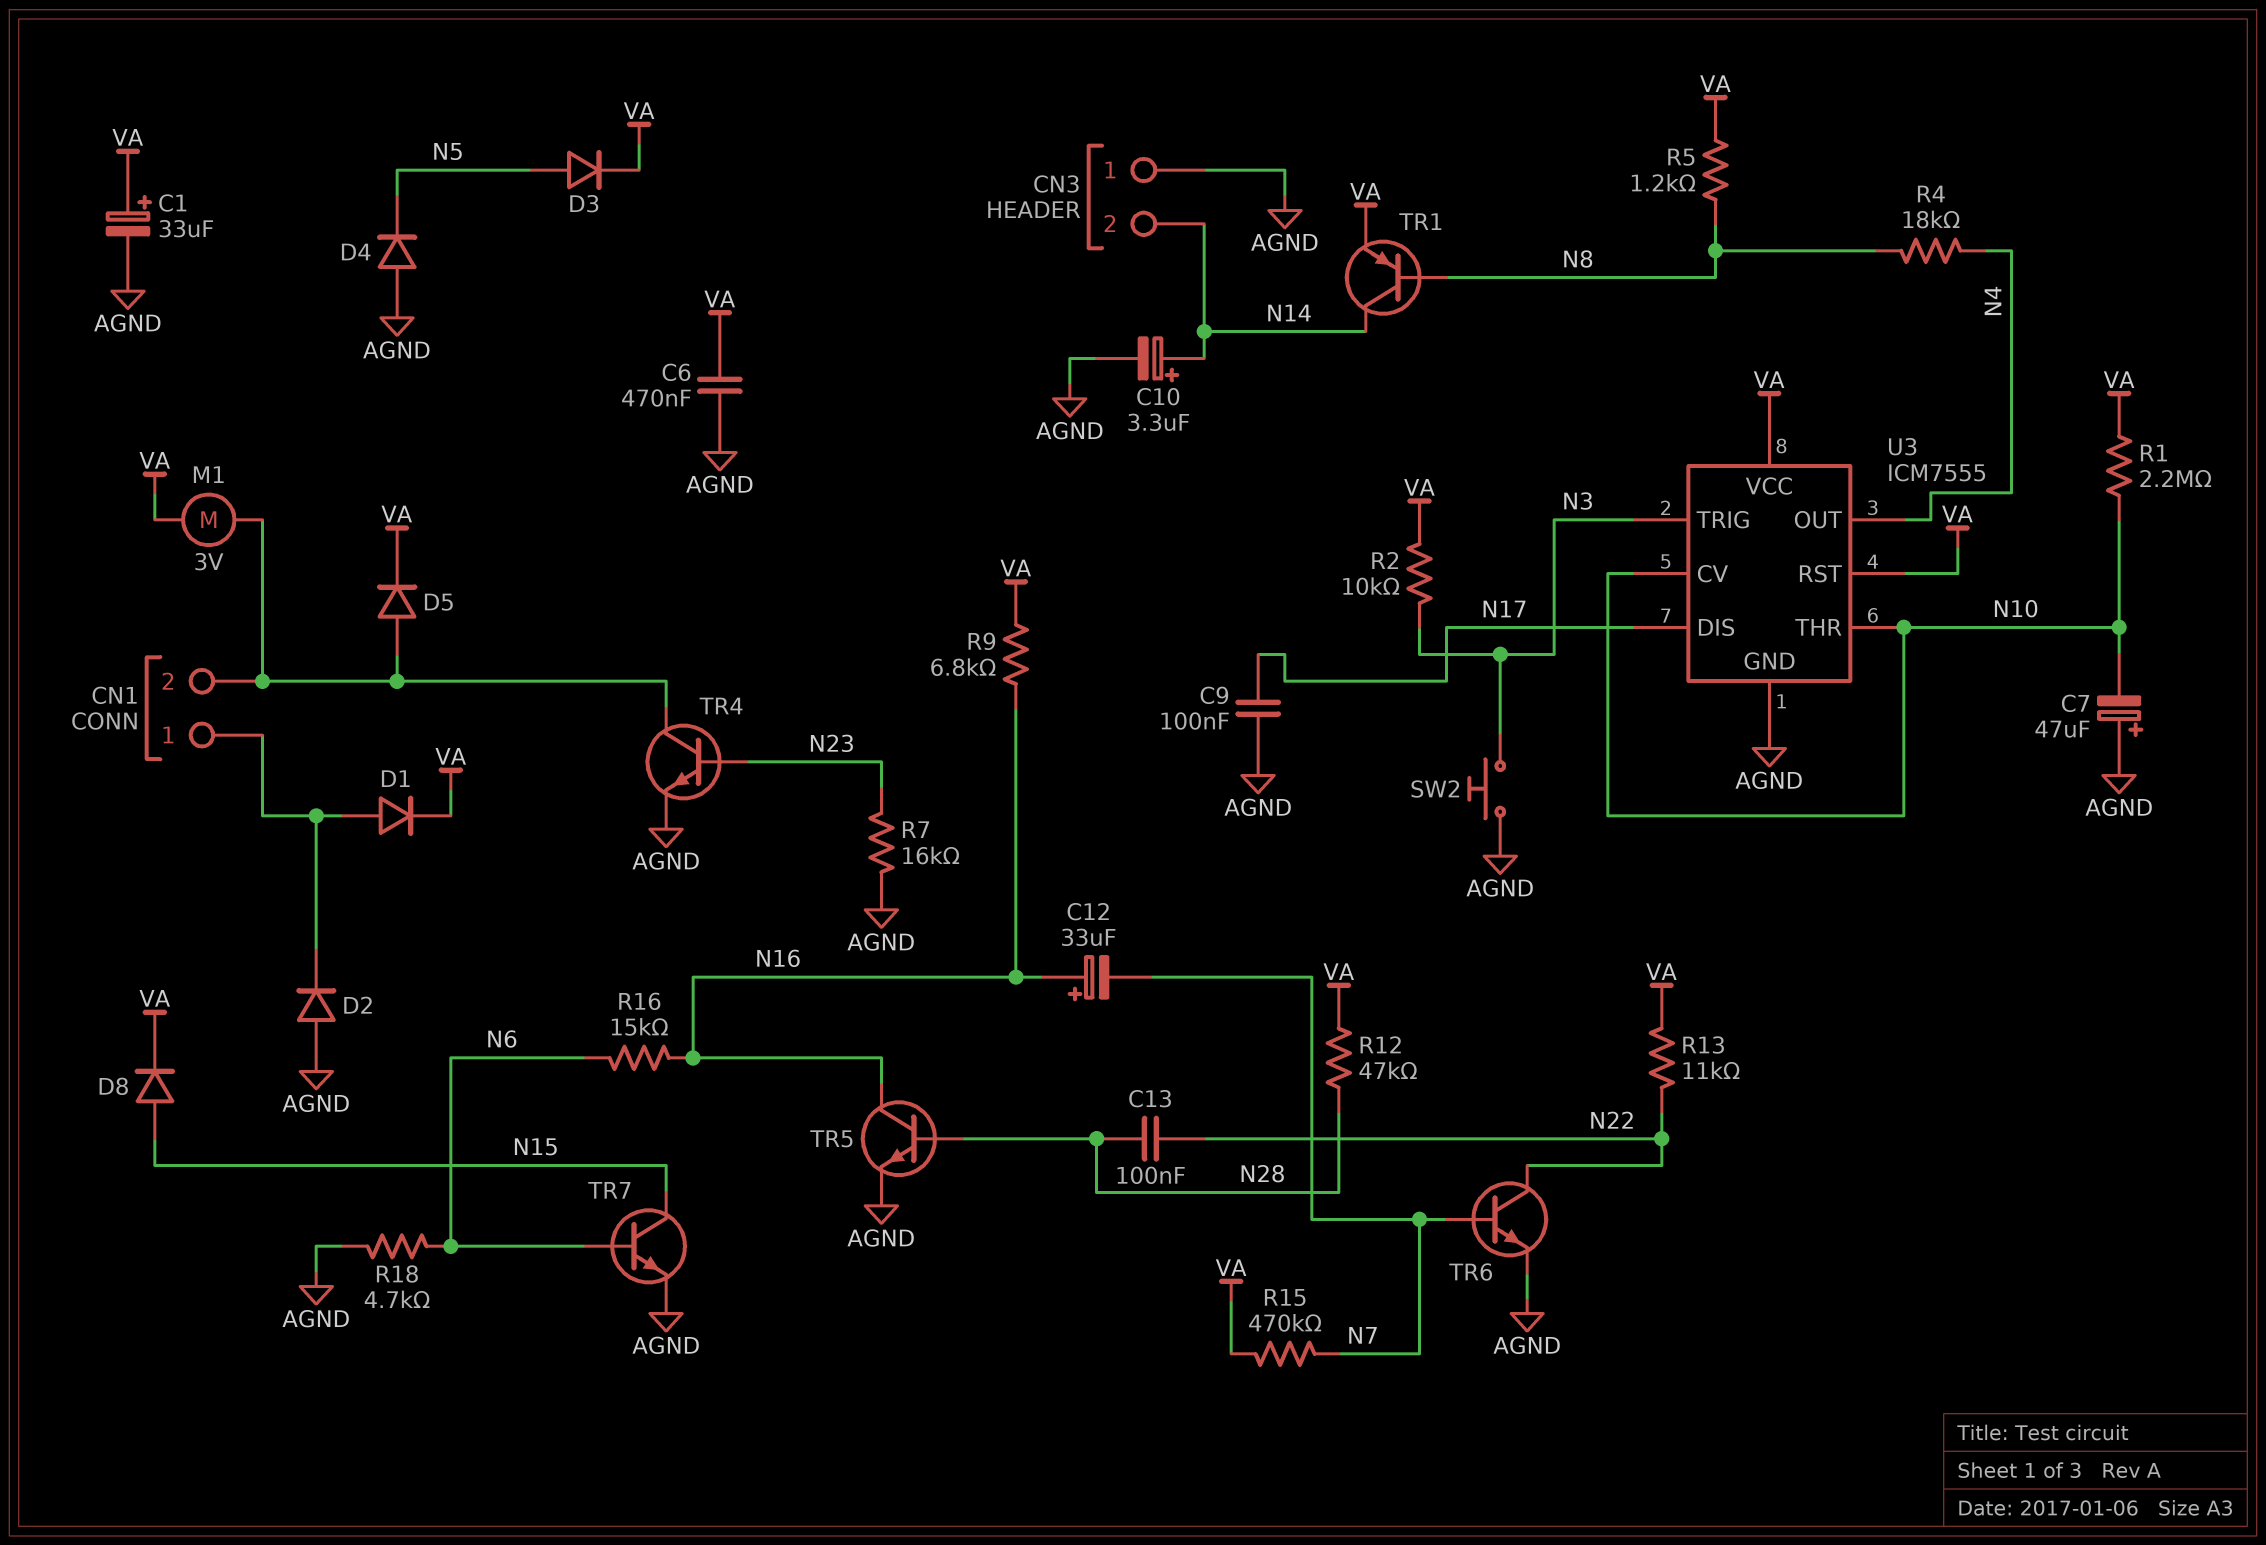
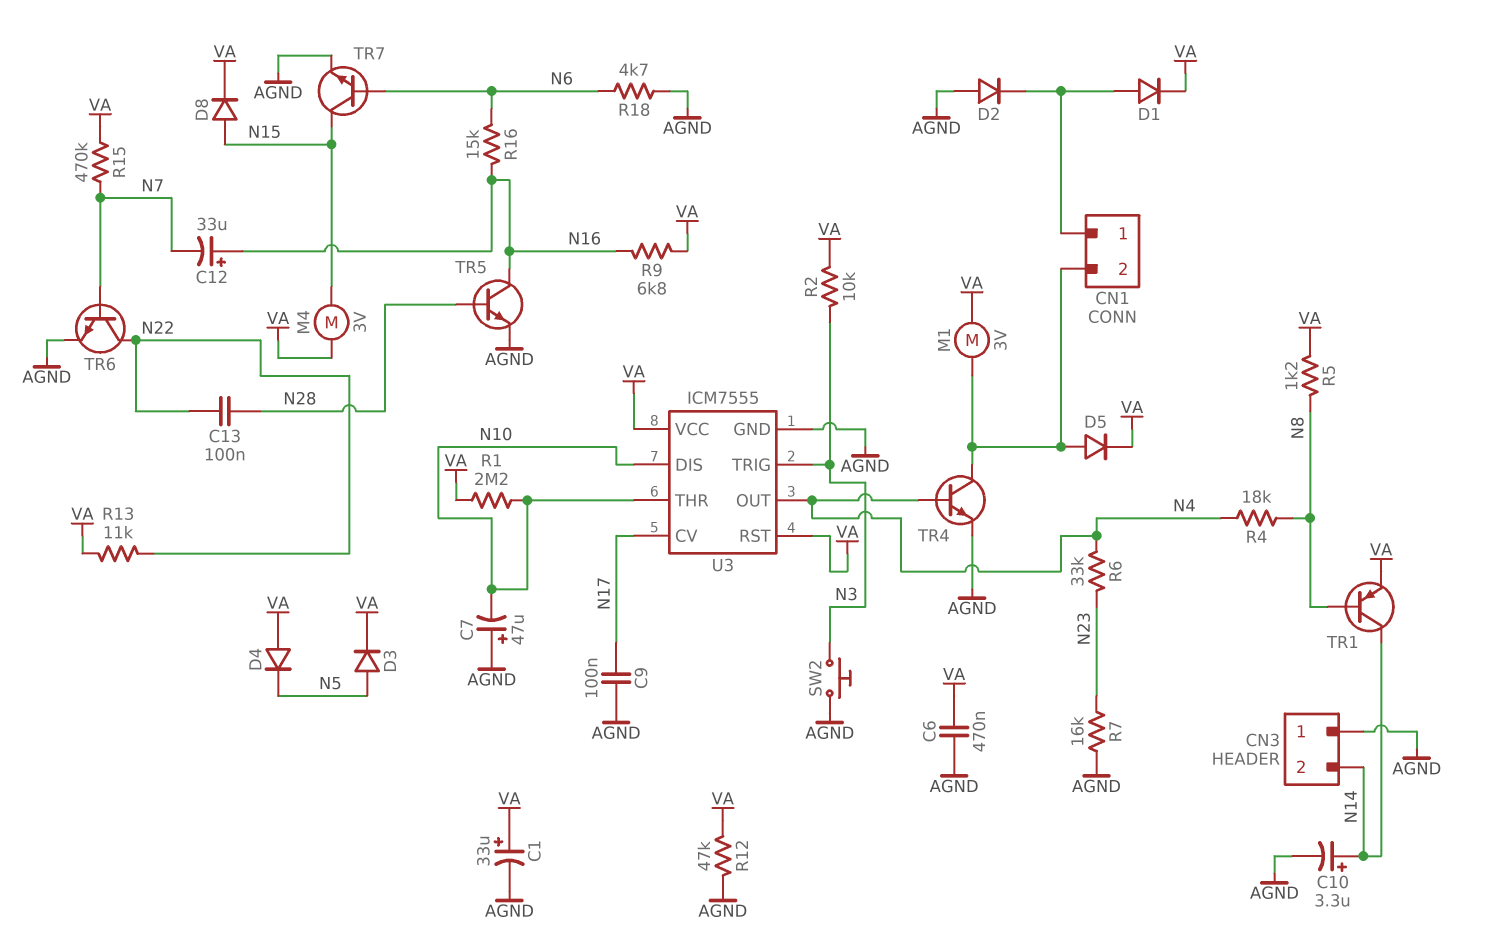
D4: diode (A AGND, K N5) -> diode (A VA, K N5)
M4: none -> motor 3V (N15, VA)
R6: none -> 33k (N4, N23)
R12: 47k (N28, VA) -> 47k (AGND, VA)
TR4: NPN (B N23, C CN1/2, E AGND) -> NPN (B N4, C CN1/2, E AGND)
U3 pin CV: N10 -> N17
U3 pin DIS: N17 -> N10

